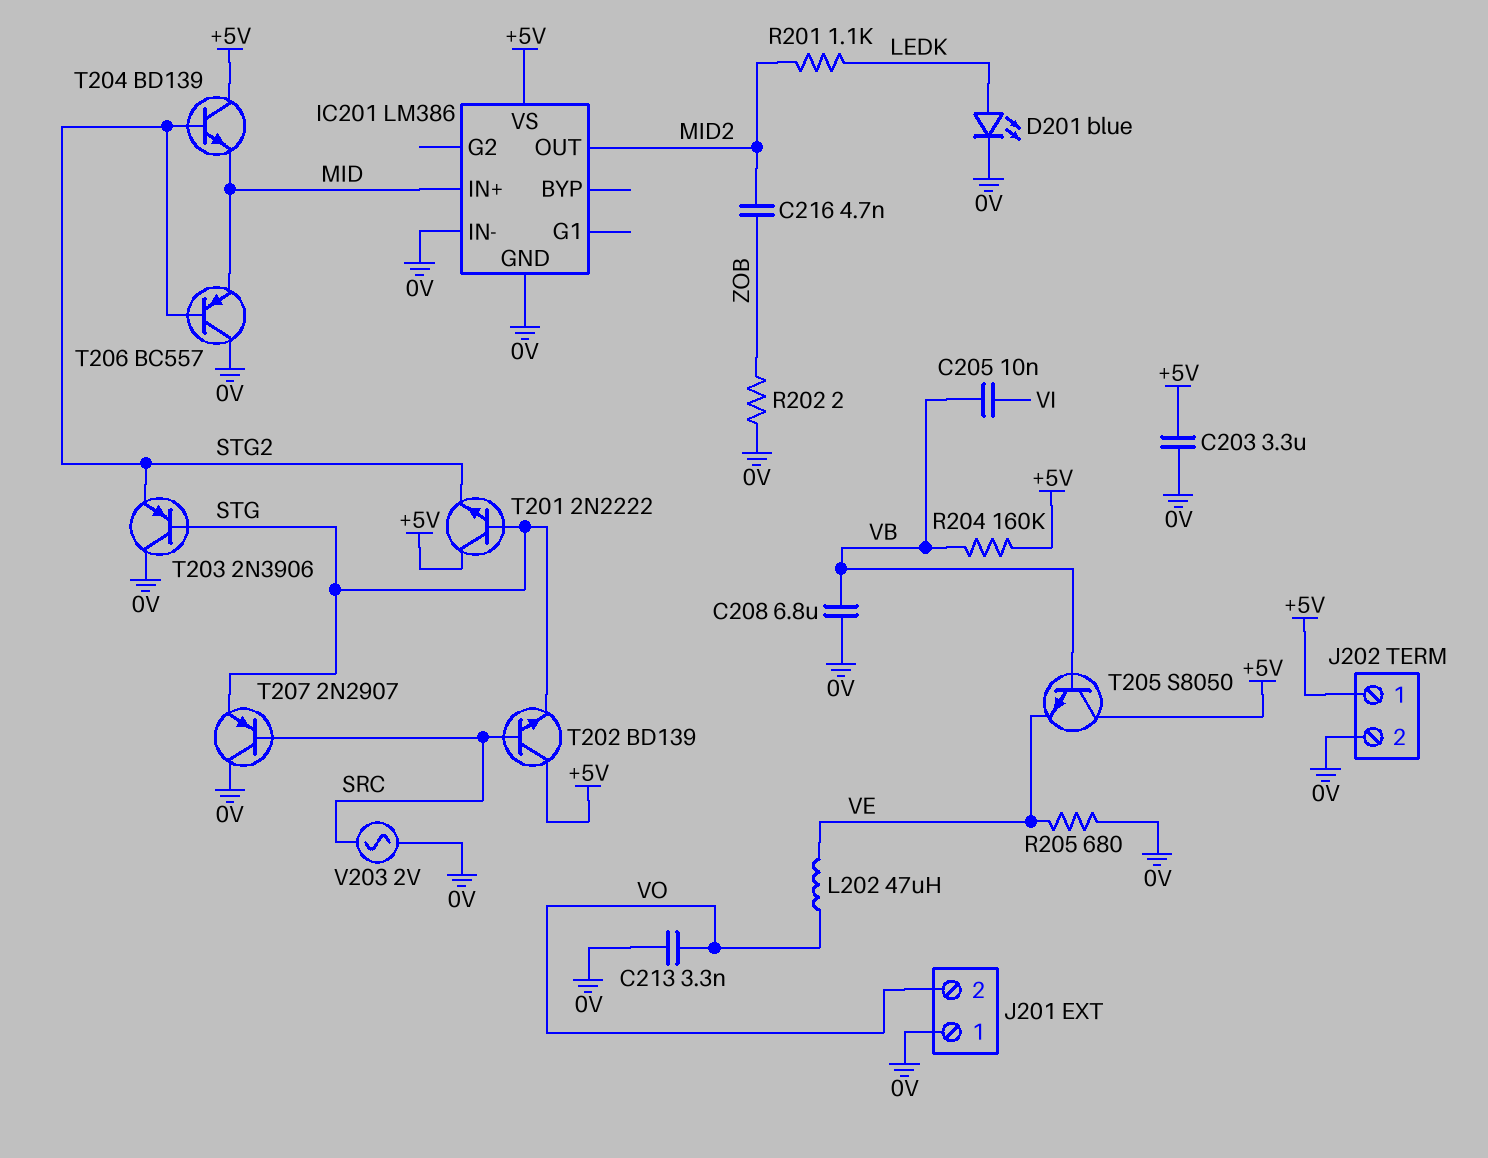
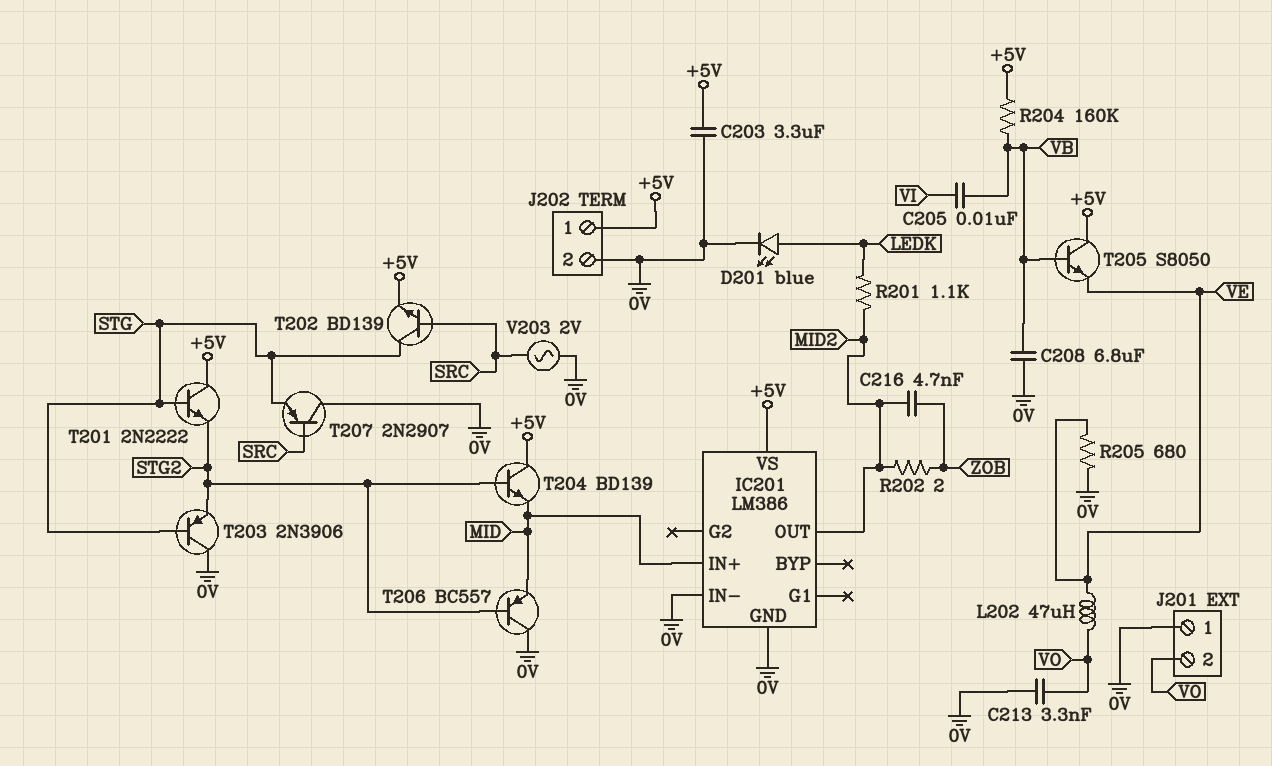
R202: 2 (0V, ZOB) -> 2 (MID2, ZOB)
T202: NPN BD139 (B SRC, C +5V, E STG) -> NPN BD139 (B SRC, C STG, E +5V)

